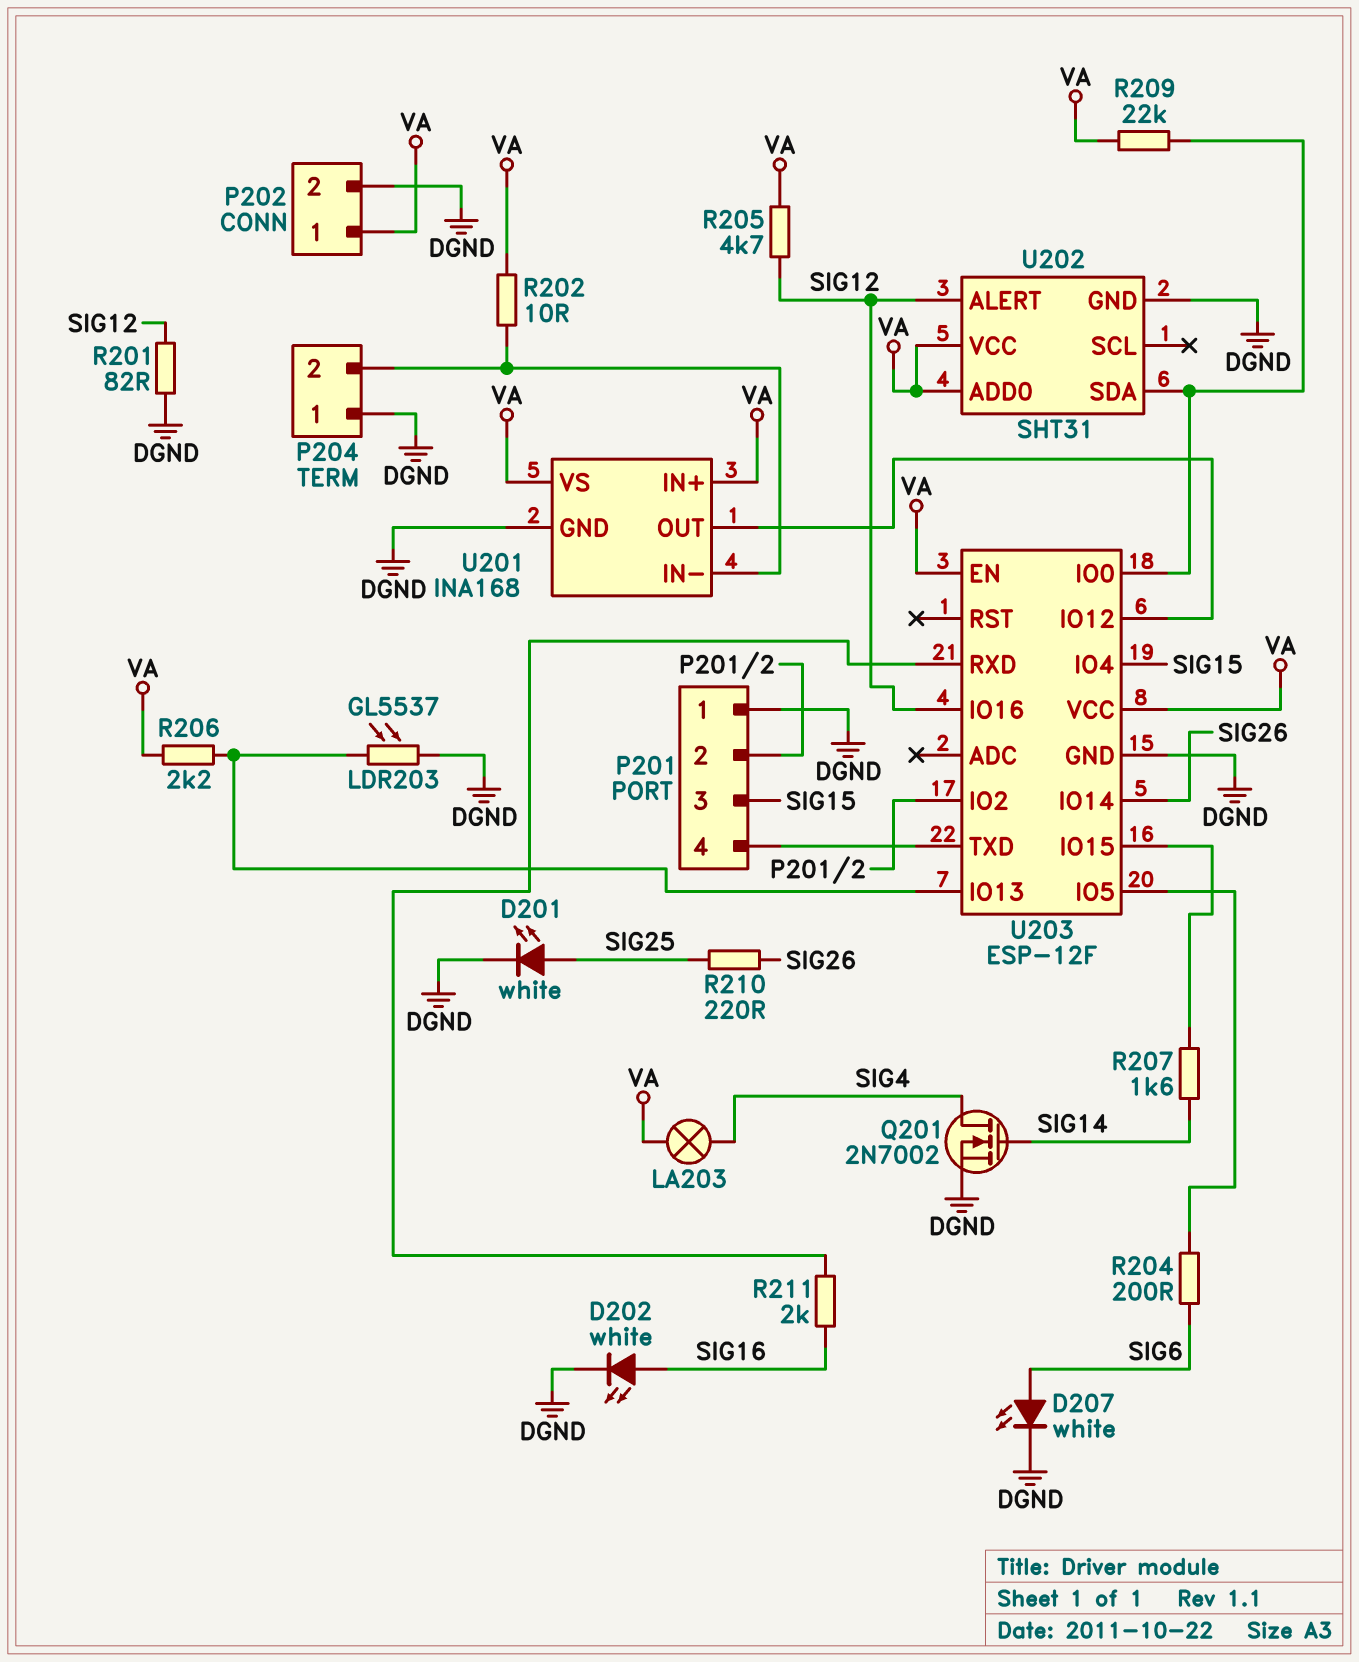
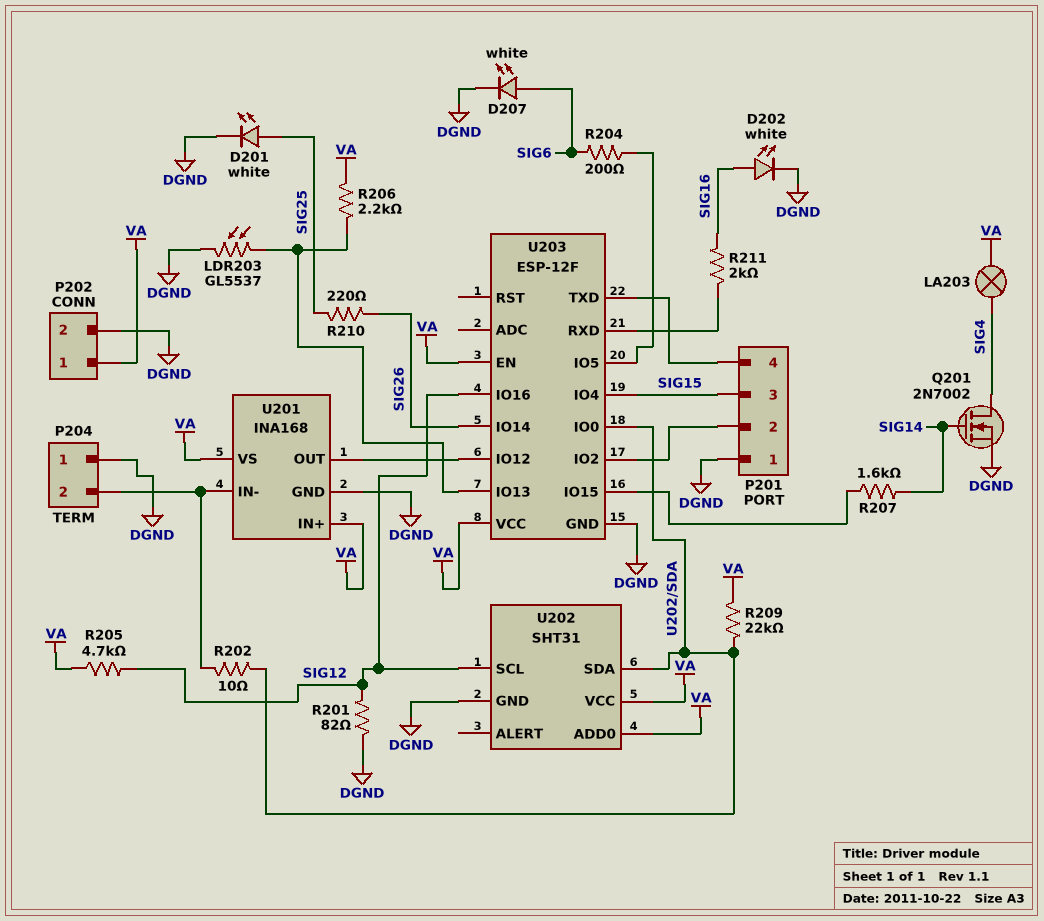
R202: 10 (P204/2, VA) -> 10 (P204/2, U202/SDA)
U202 pin ALERT: SIG12 -> none
U202 pin SCL: none -> SIG12

